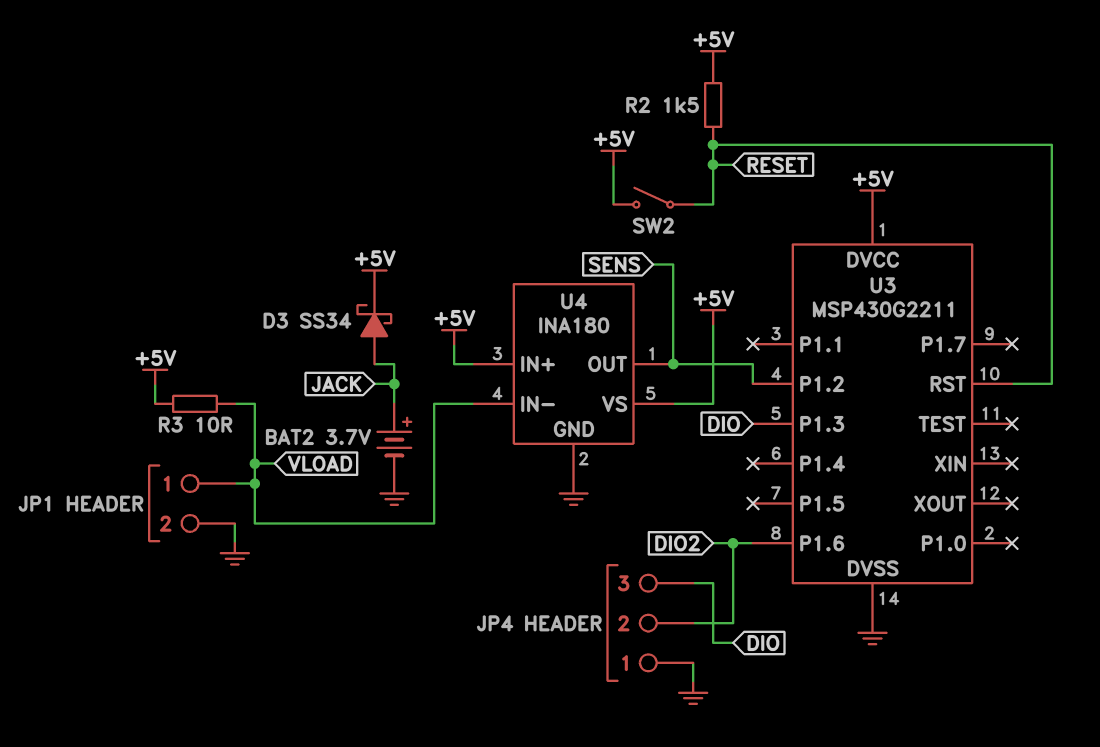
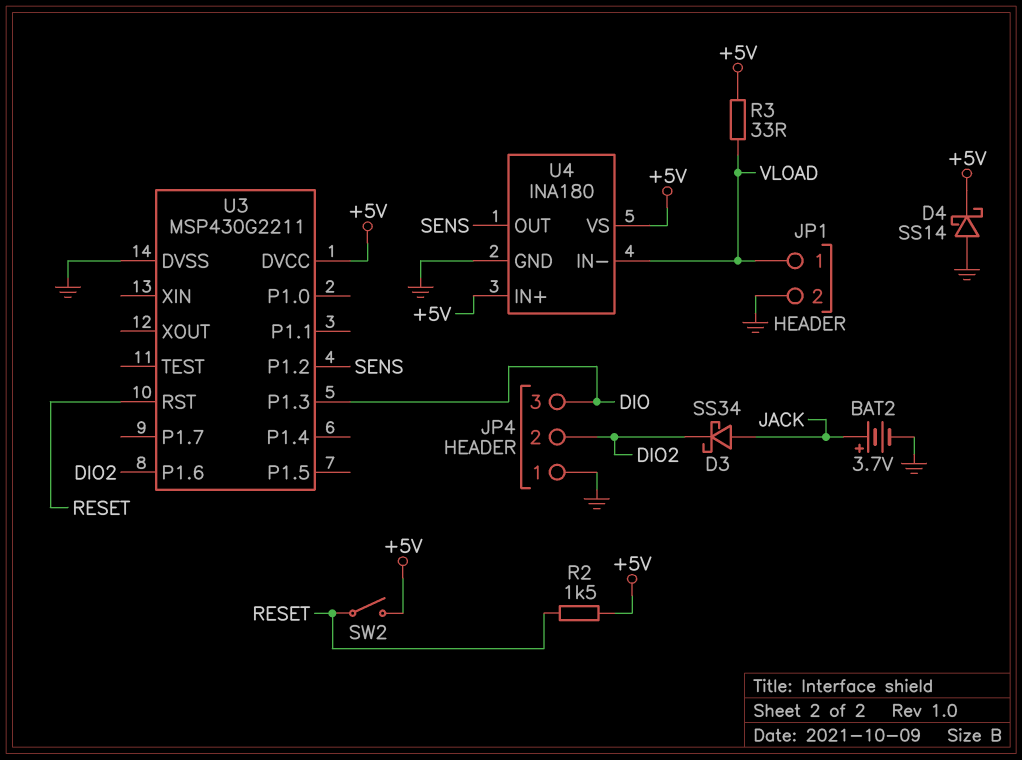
D3: schottky SS34 (A JACK, K +5V) -> schottky SS34 (A JACK, K DIO2)
D4: none -> schottky SS14 (A GND, K +5V)
R3: 10 (+5V, VLOAD) -> 33 (+5V, VLOAD)

